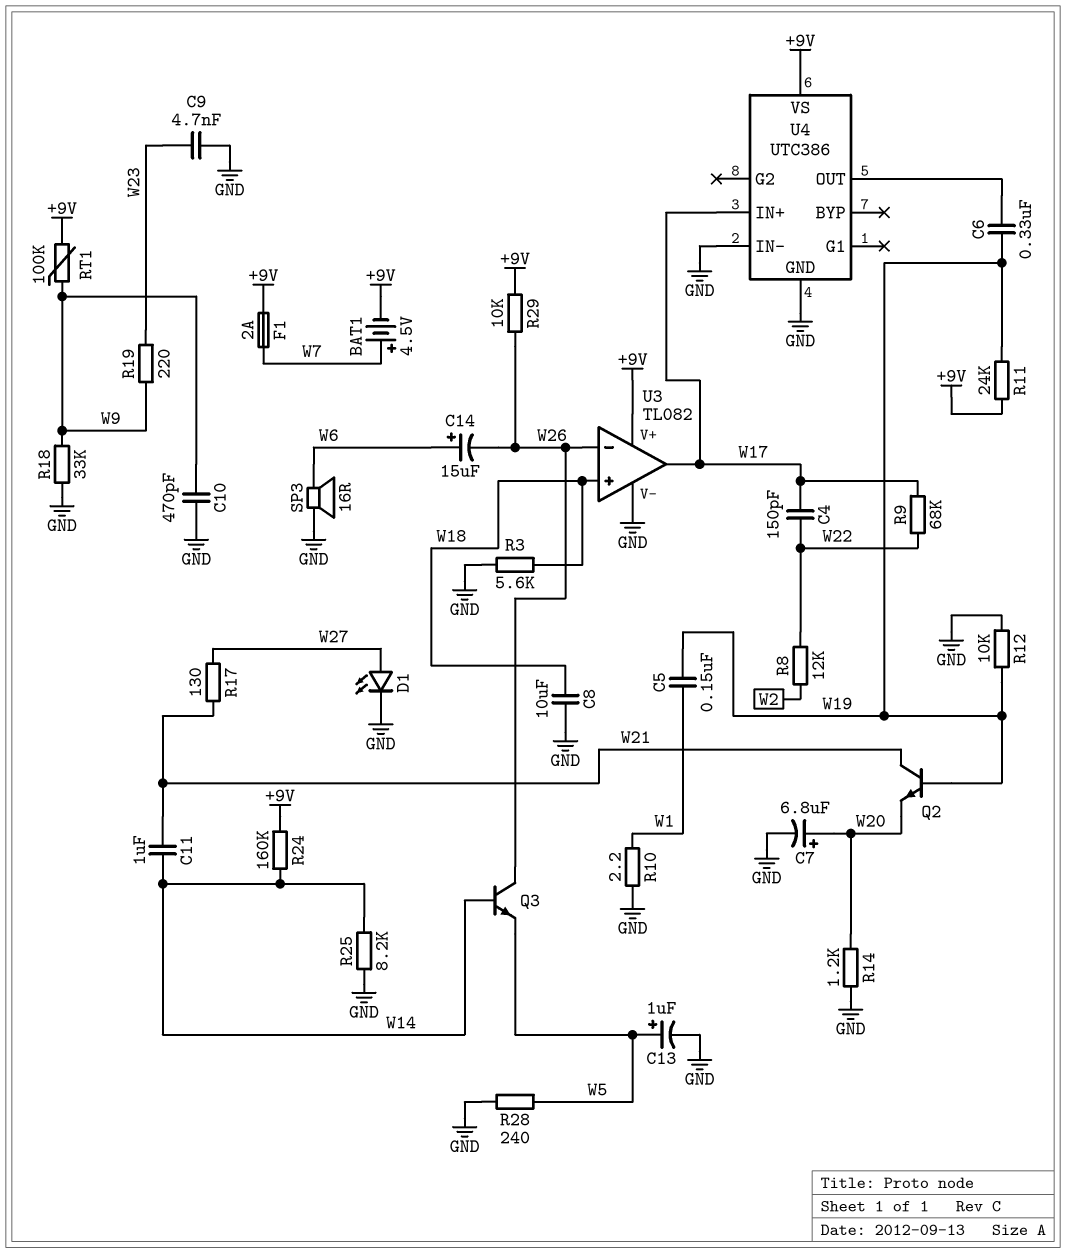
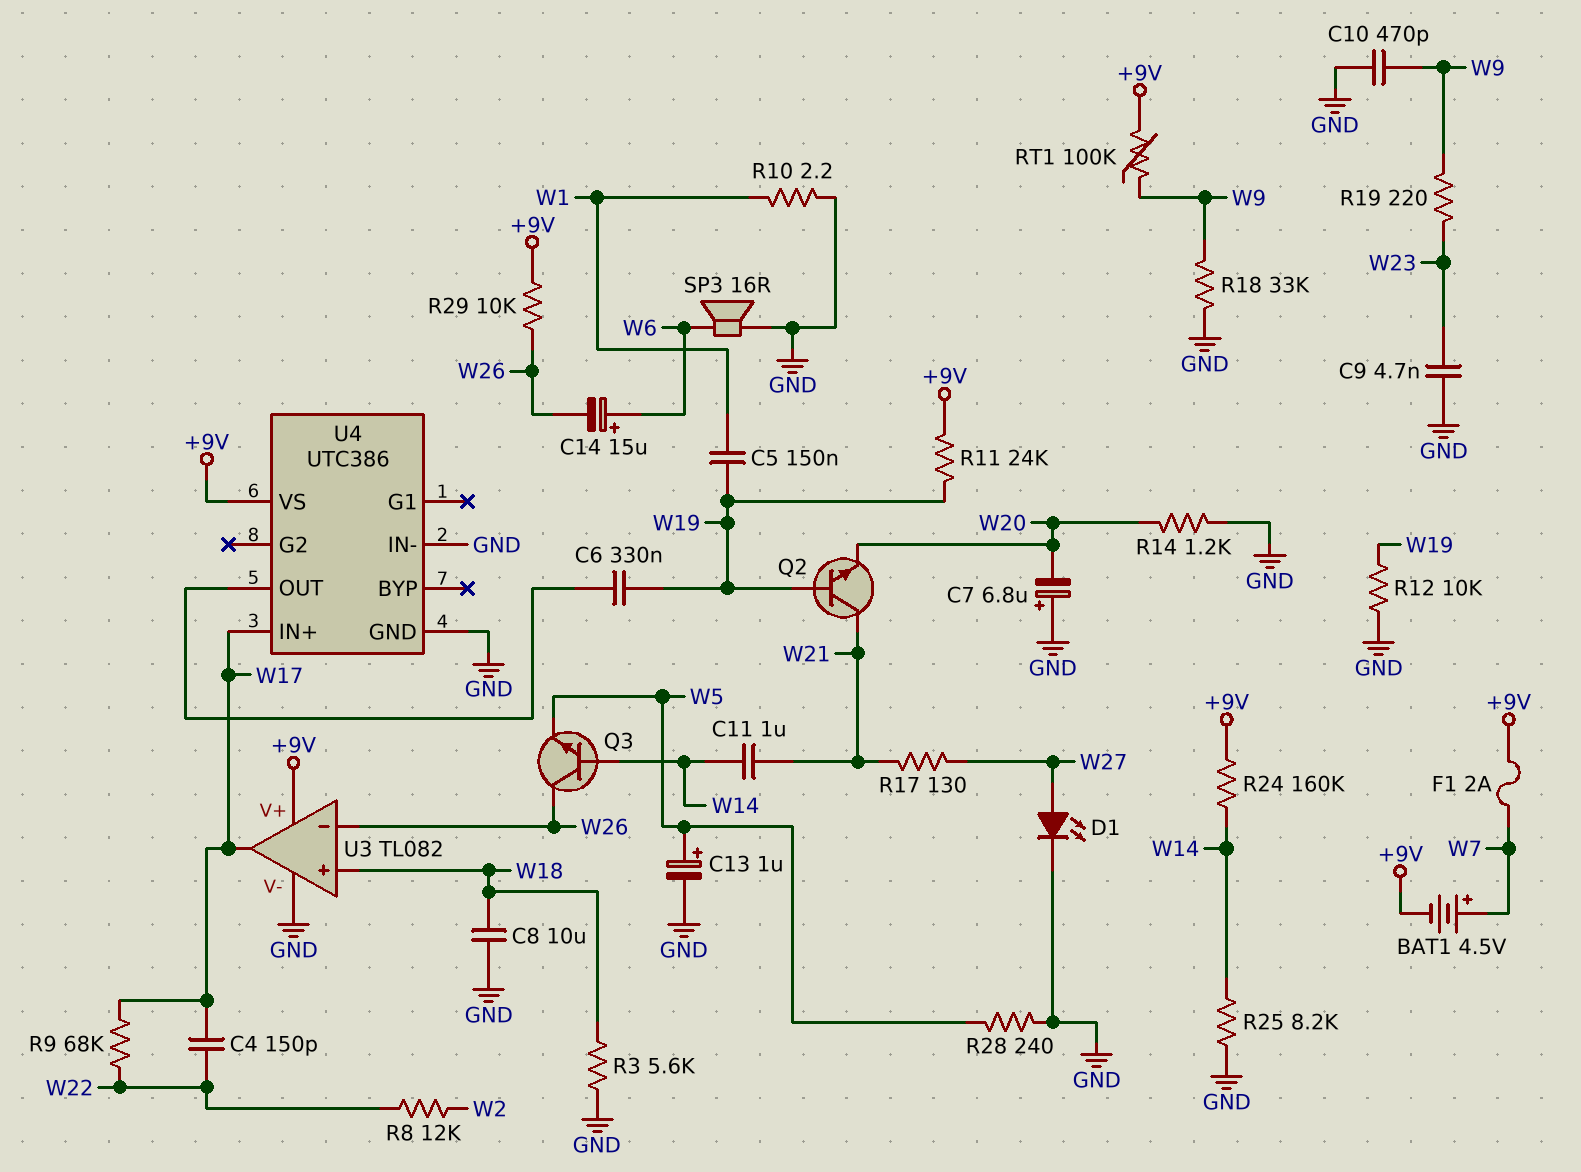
C7: 6.8uF (plus W20, minus GND) -> 6.8uF (plus GND, minus W20)

